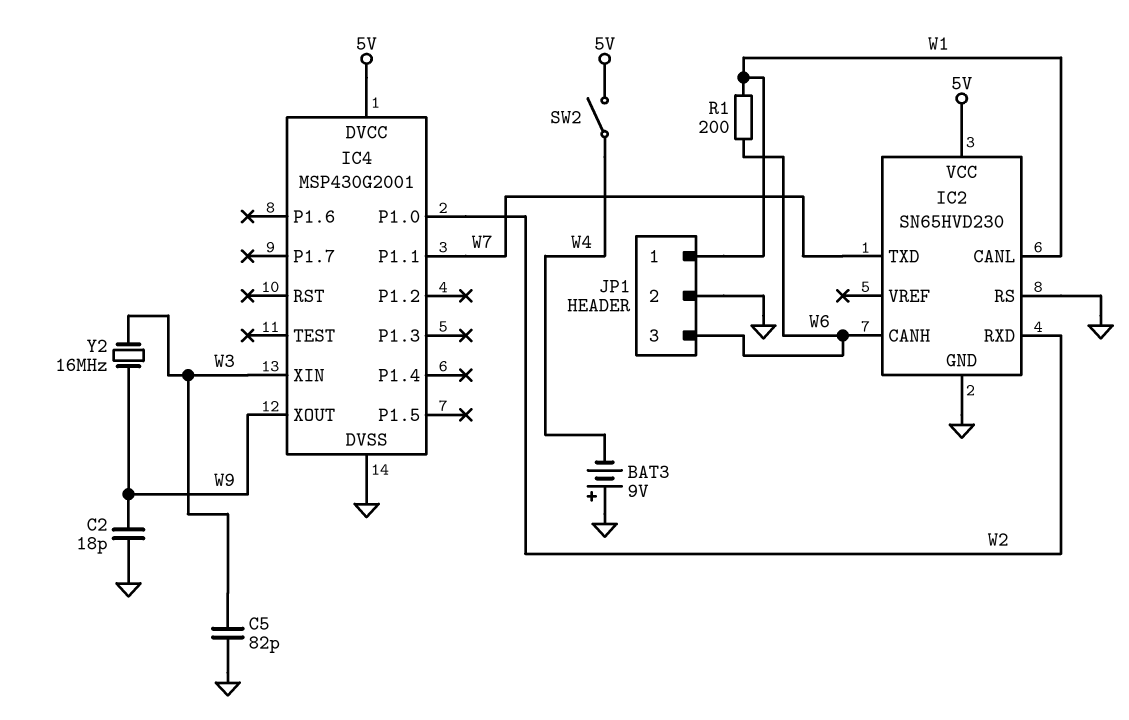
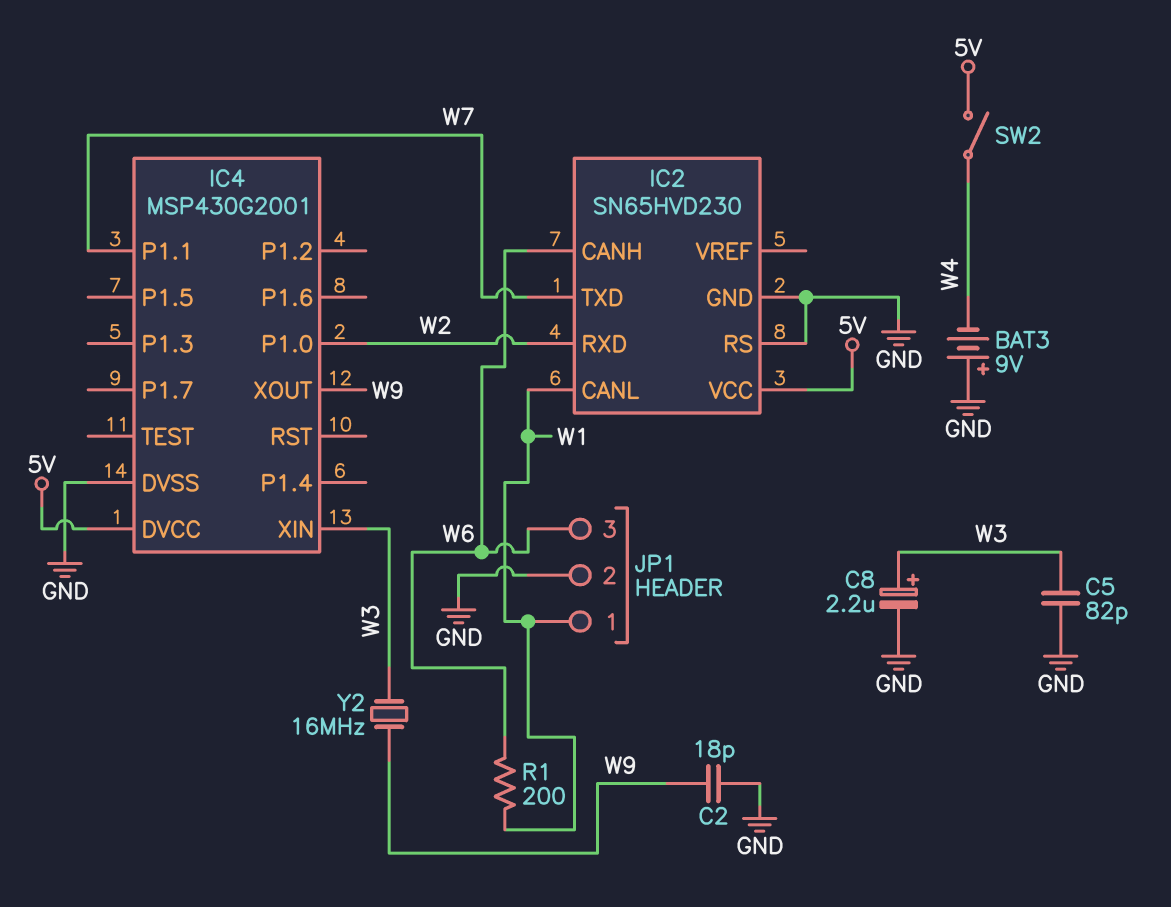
C8: none -> 2.2uF (plus W3, minus GND)

